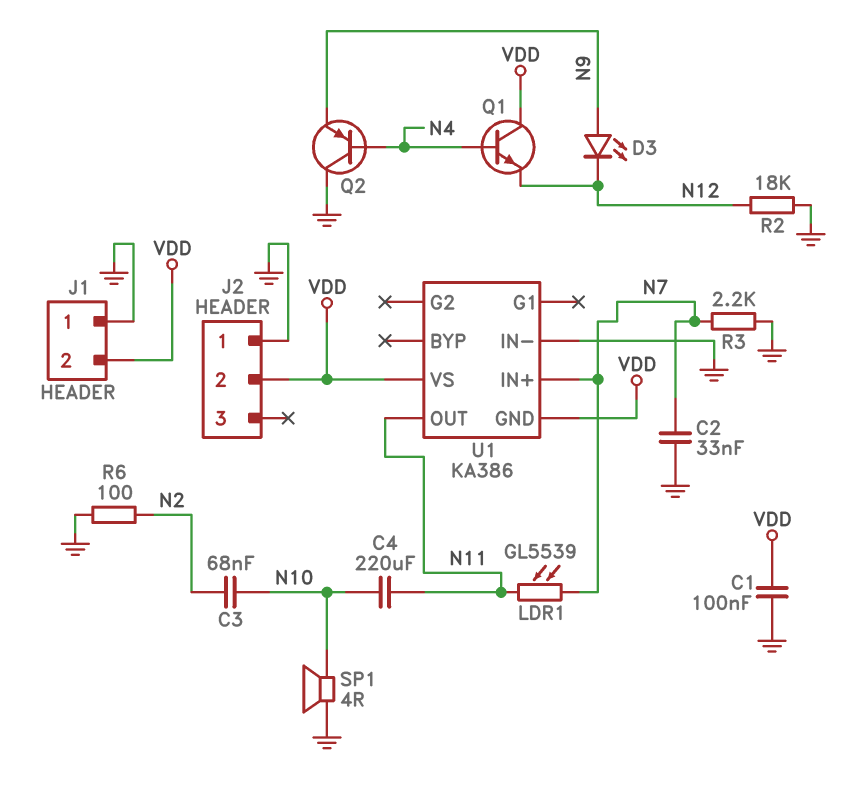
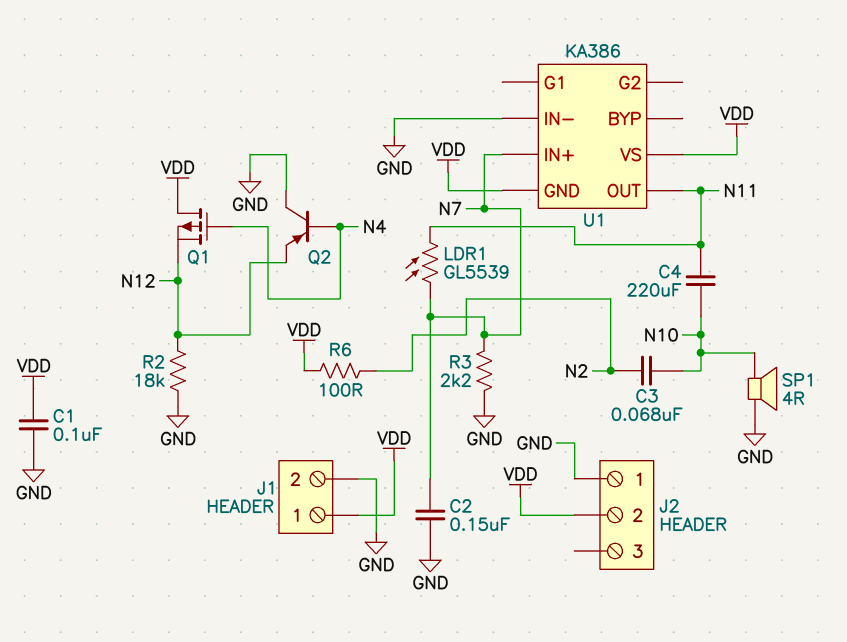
C2: 33nF (GND, N7) -> 150nF (GND, N7)
D3: LED (A N9, K N12) -> none
J1 pin 1: GND -> VDD
J1 pin 2: VDD -> GND
Q1: NPN (B N4, C VDD, E N12) -> PMOS (G N4, D VDD, S N12)
Q2: PNP (B N4, C GND, E N9) -> PNP (B N4, C GND, E N12)
R6: 100 (GND, N2) -> 100 (N2, VDD)

